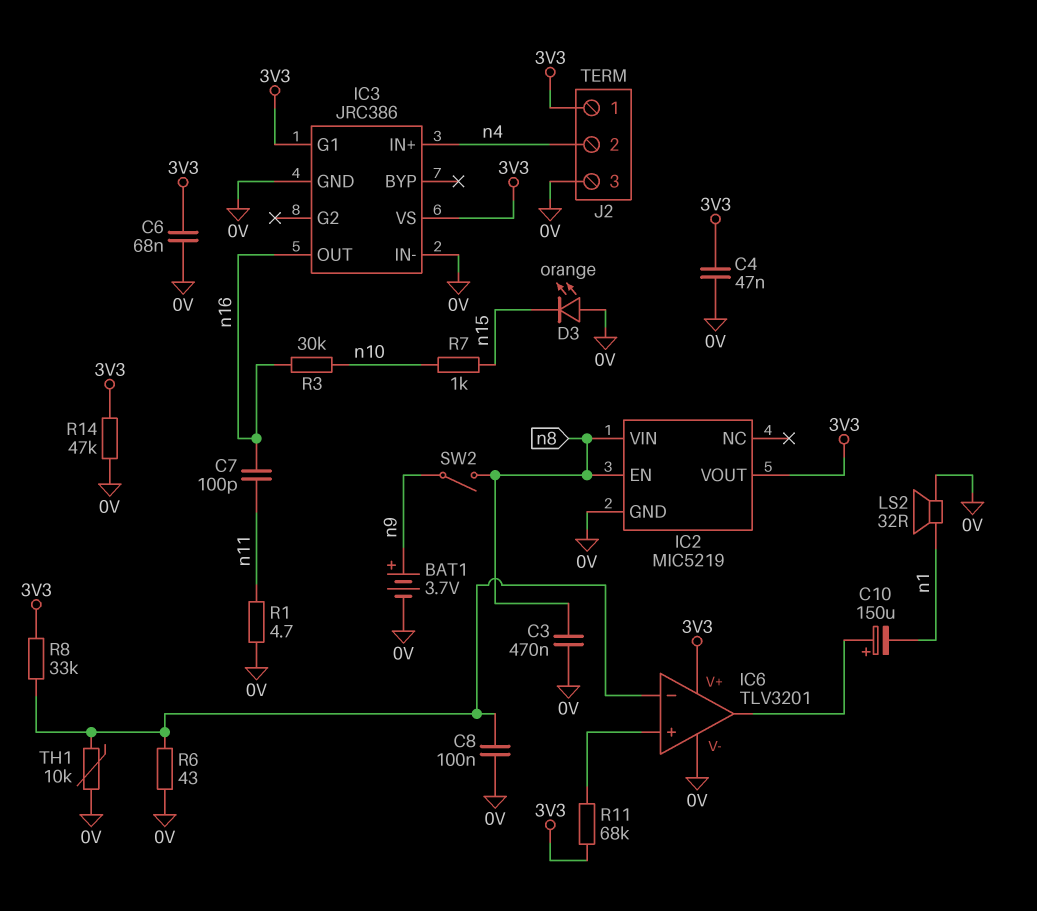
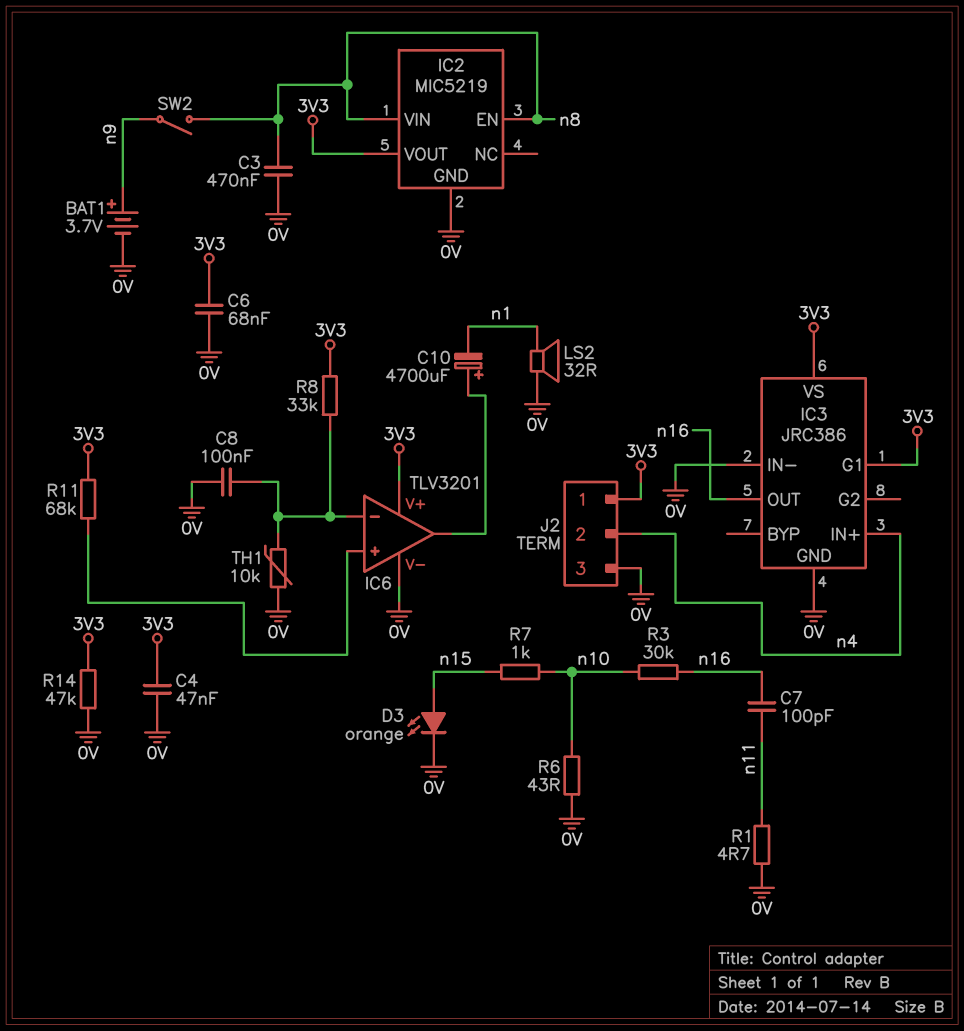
C10: 150uF (plus IC6/out, minus n1) -> 4700uF (plus IC6/out, minus n1)
D3: LED orange (A 0V, K n15) -> LED orange (A n15, K 0V)
R6: 43 (0V, IC6/in-) -> 43 (0V, n10)

